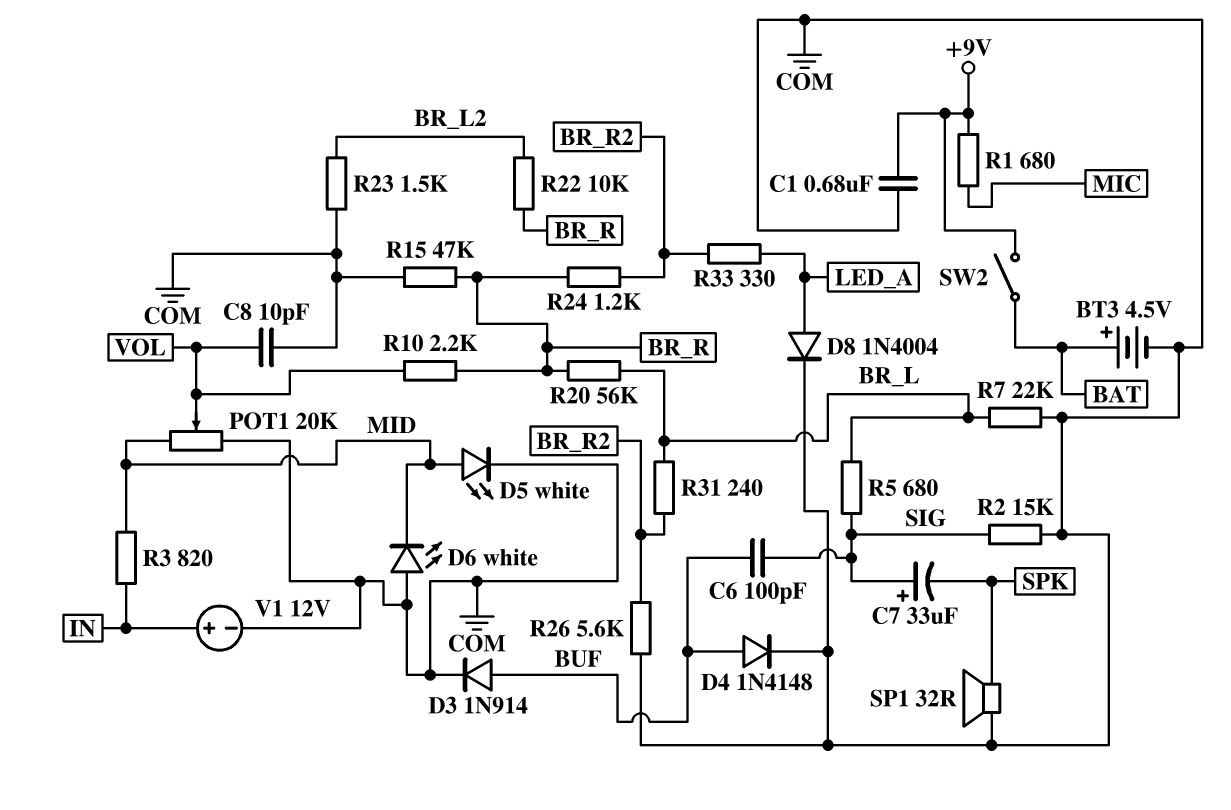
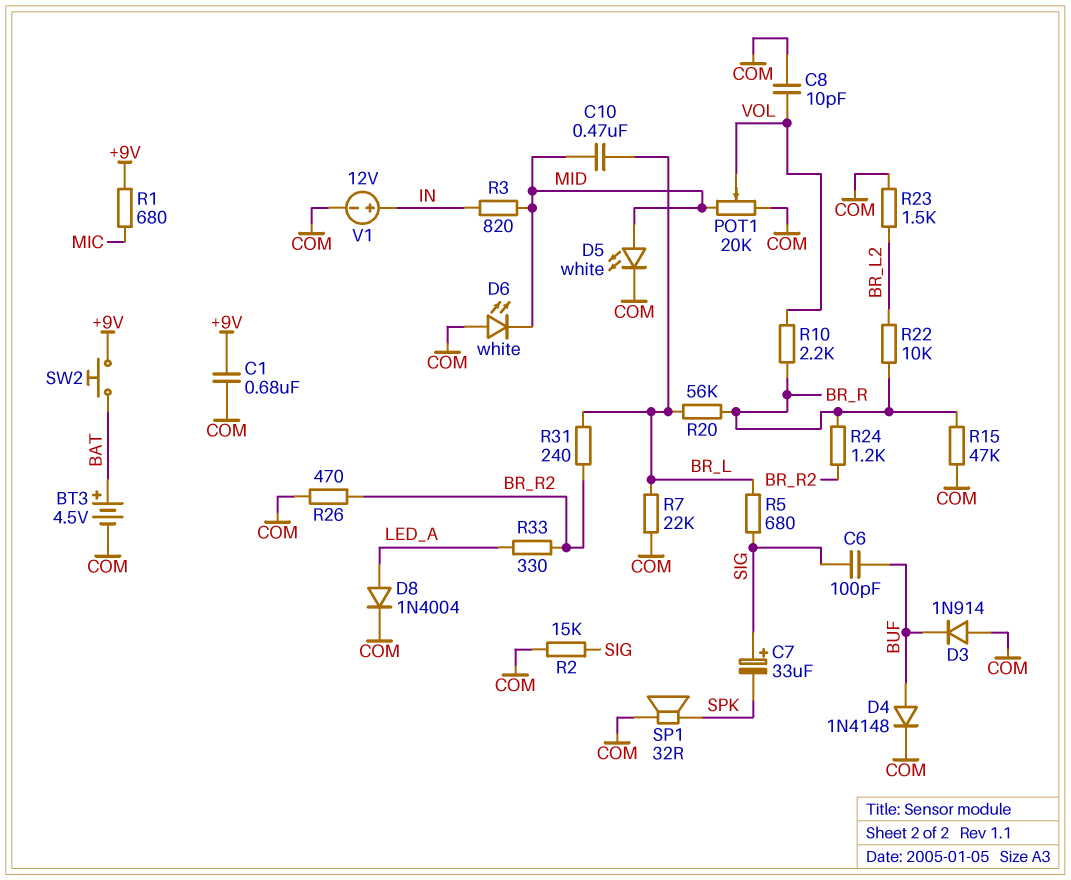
C10: none -> 470nF (BR_L, MID)
D3: diode 1N914 (A BUF, K COM) -> diode 1N914 (A COM, K BUF)
R26: 5.6k (BR_R2, COM) -> 470 (BR_R2, COM)
SW2: switch (+9V, BAT) -> button (+9V, BAT)

